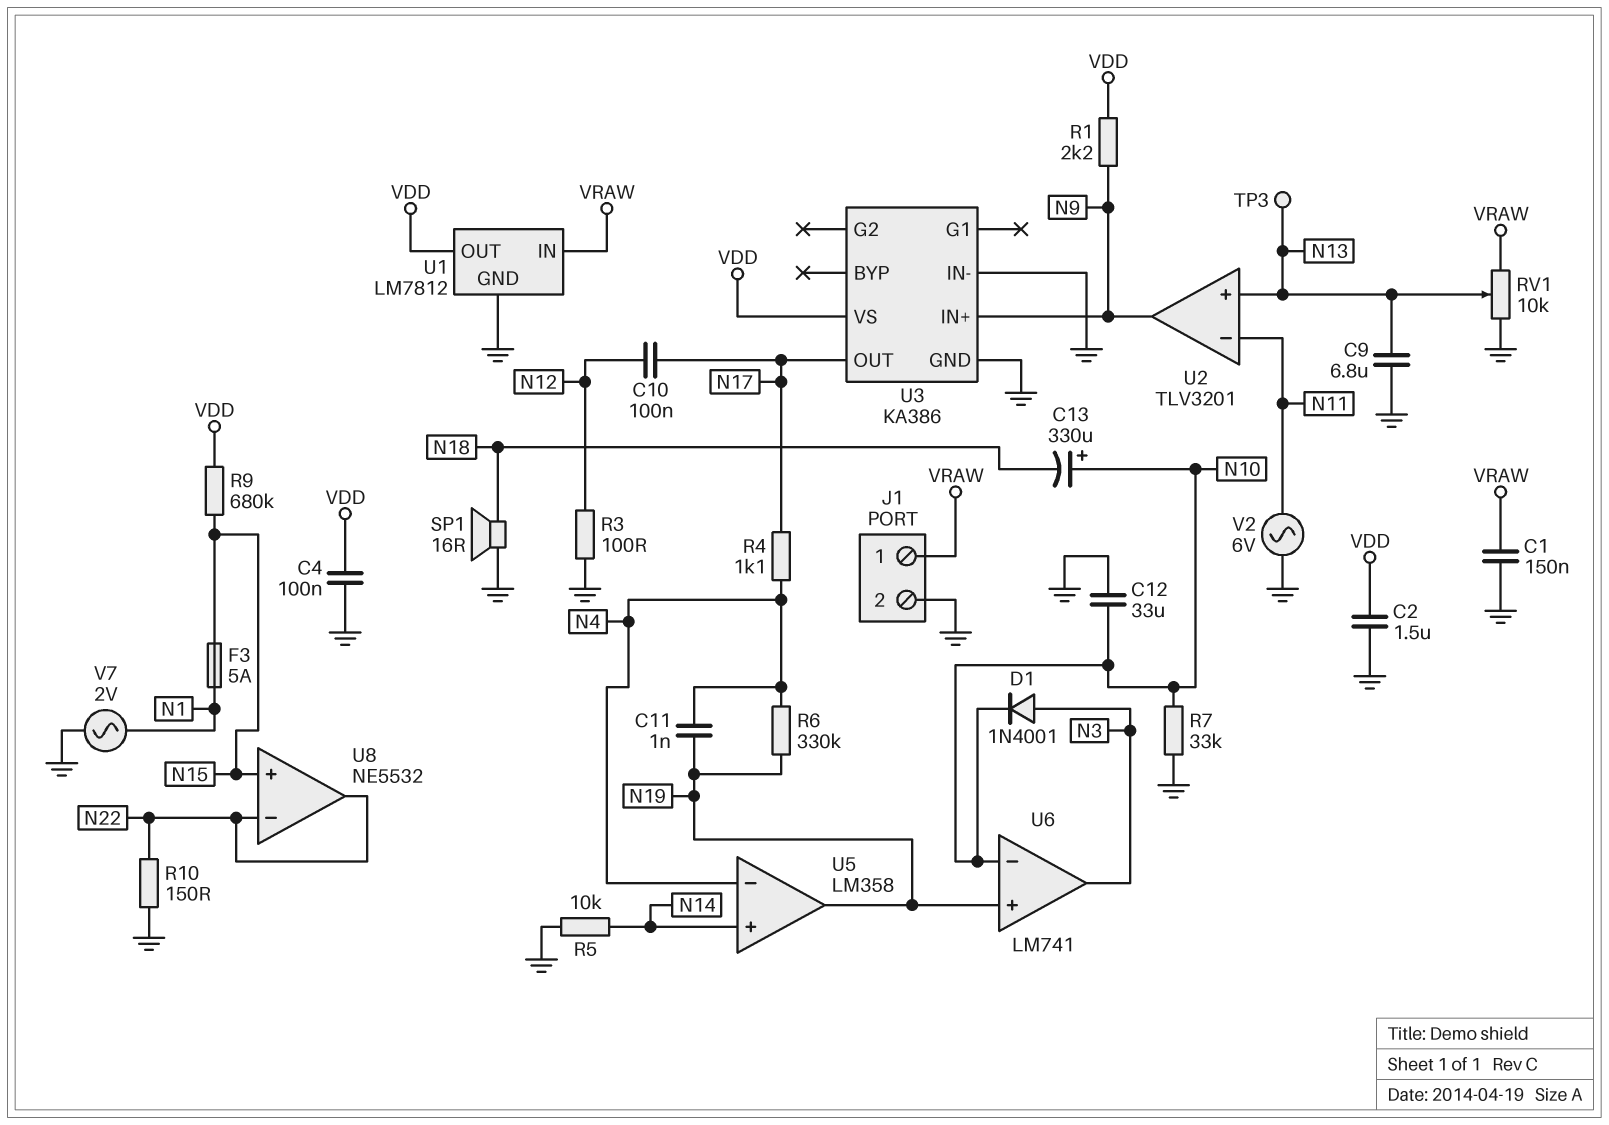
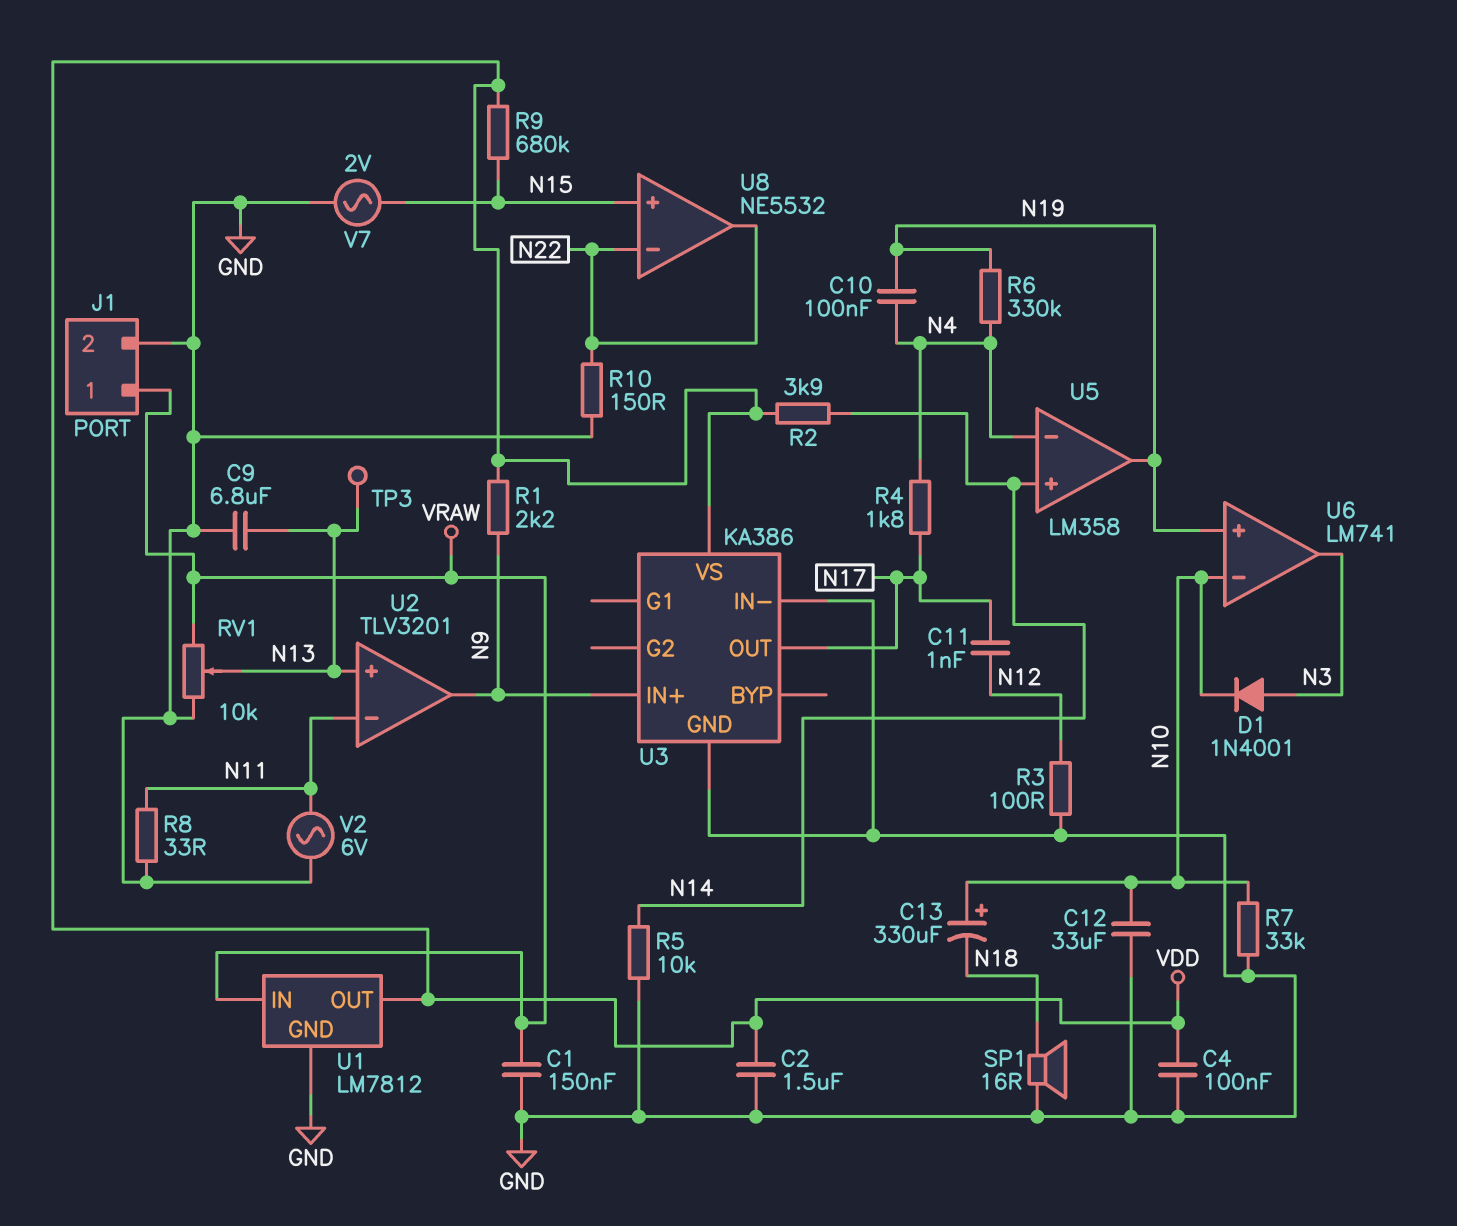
C10: 100nF (N12, N17) -> 100nF (N4, N19)
C11: 1nF (N4, N19) -> 1nF (N12, N17)
F3: 5A (N1, N15) -> none
R2: none -> 3.9k (N14, VDD)
R4: 1.1k (N4, N17) -> 1.8k (N4, N17)
R8: none -> 33 (GND, N11)
V7: AC 2V (GND, N1) -> AC 2V (GND, N15)

